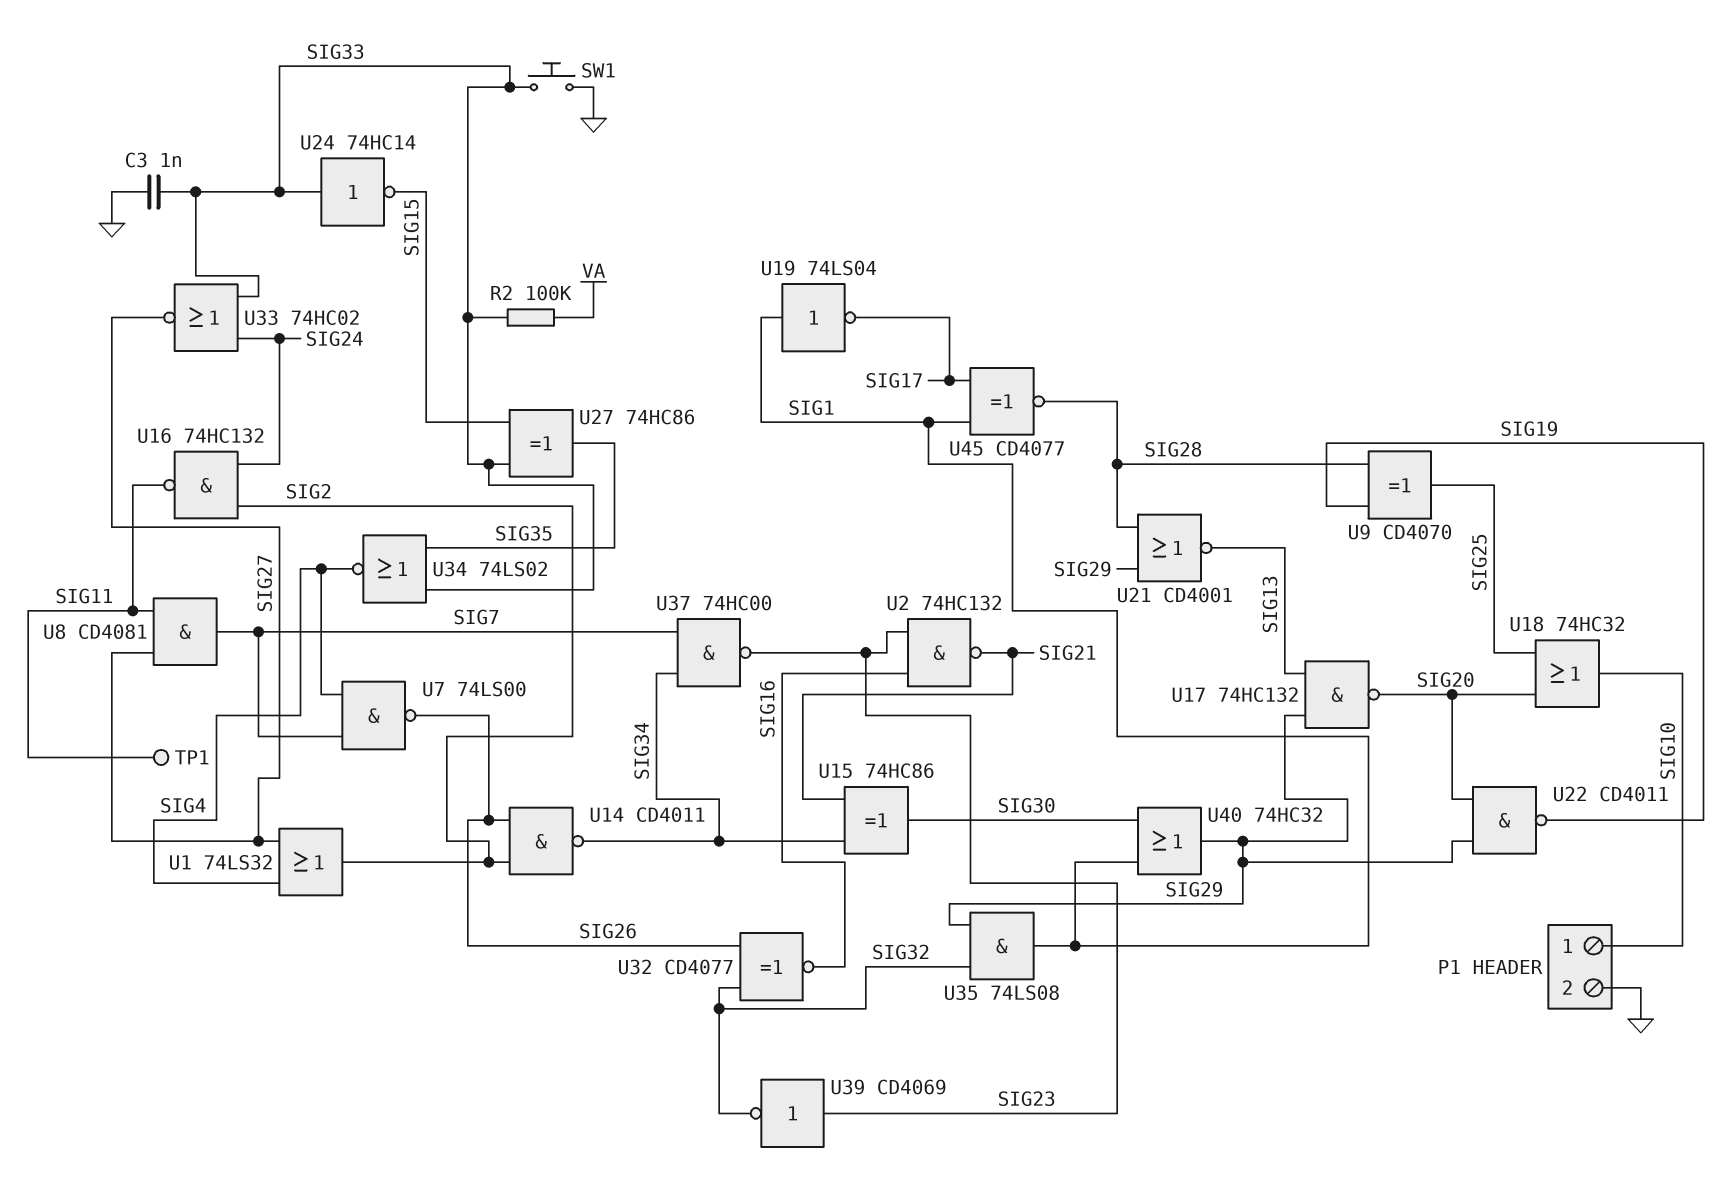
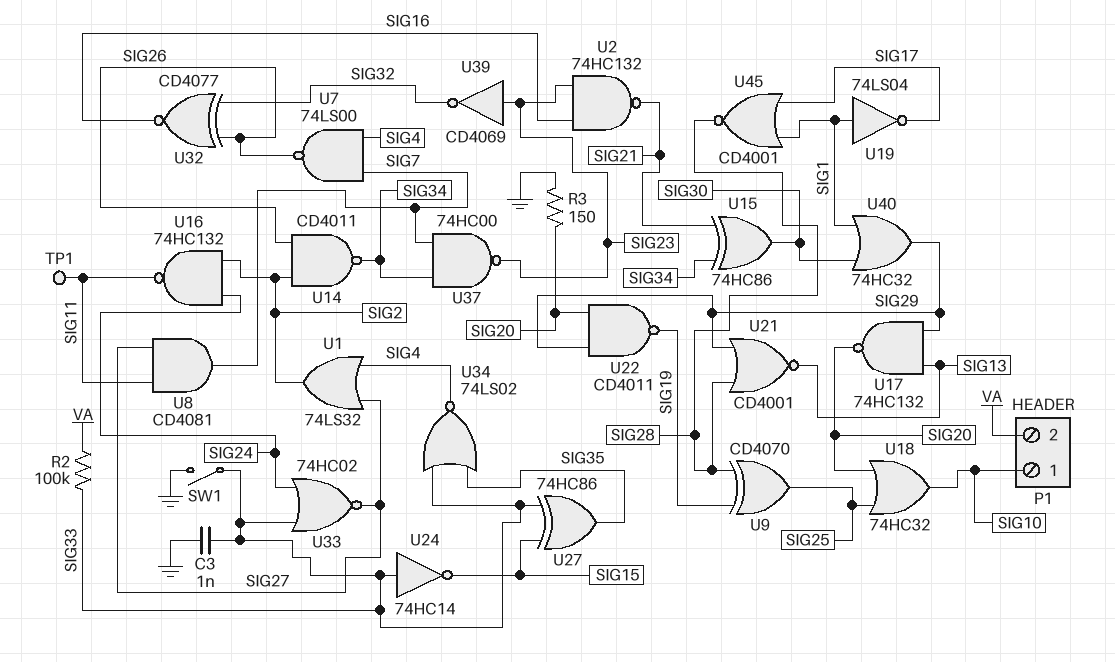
P1 pin 2: GND -> VA
R3: none -> 150 (GND, SIG20)
SW1: button (GND, SIG33) -> switch (GND, SIG33)
U35: AND 74LS08 (in SIG29, in SIG32, out SIG1) -> none
U45: XNOR CD4077 (in SIG1, in SIG17, out SIG28) -> NOR CD4001 (in SIG1, in SIG17, out SIG28)

